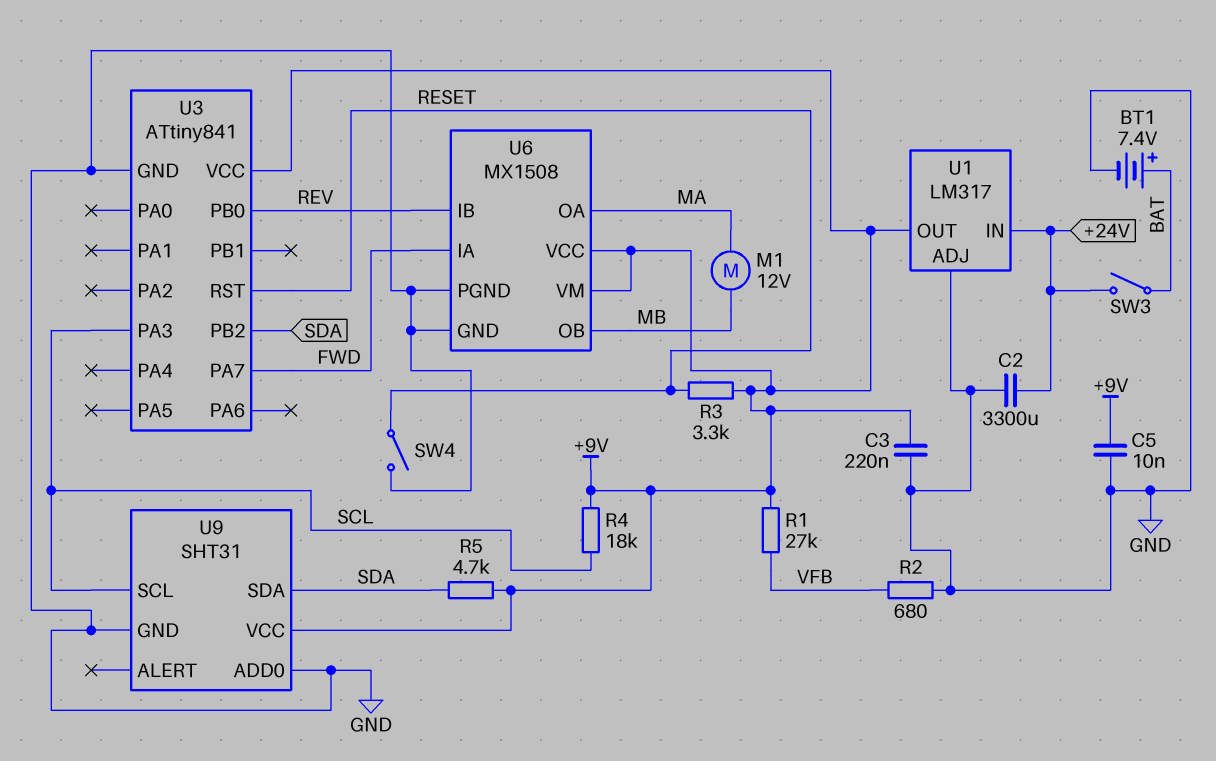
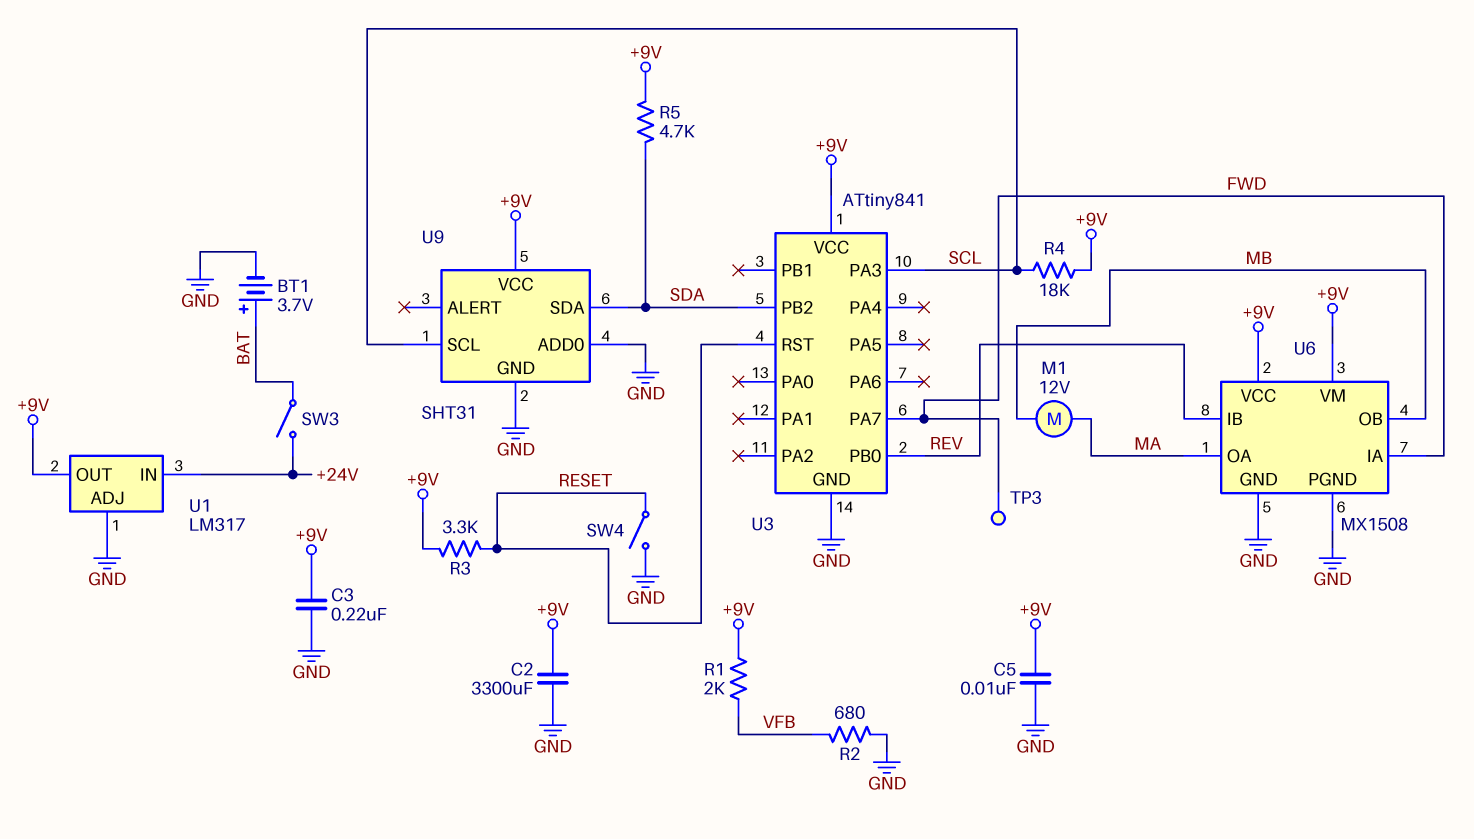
BT1: 7.4V (plus BAT, minus GND) -> 3.7V (plus BAT, minus GND)
C2: 3300uF (+24V, GND) -> 3300uF (+9V, GND)
R1: 27k (+9V, VFB) -> 2k (+9V, VFB)
TP3: none -> test point (FWD)

